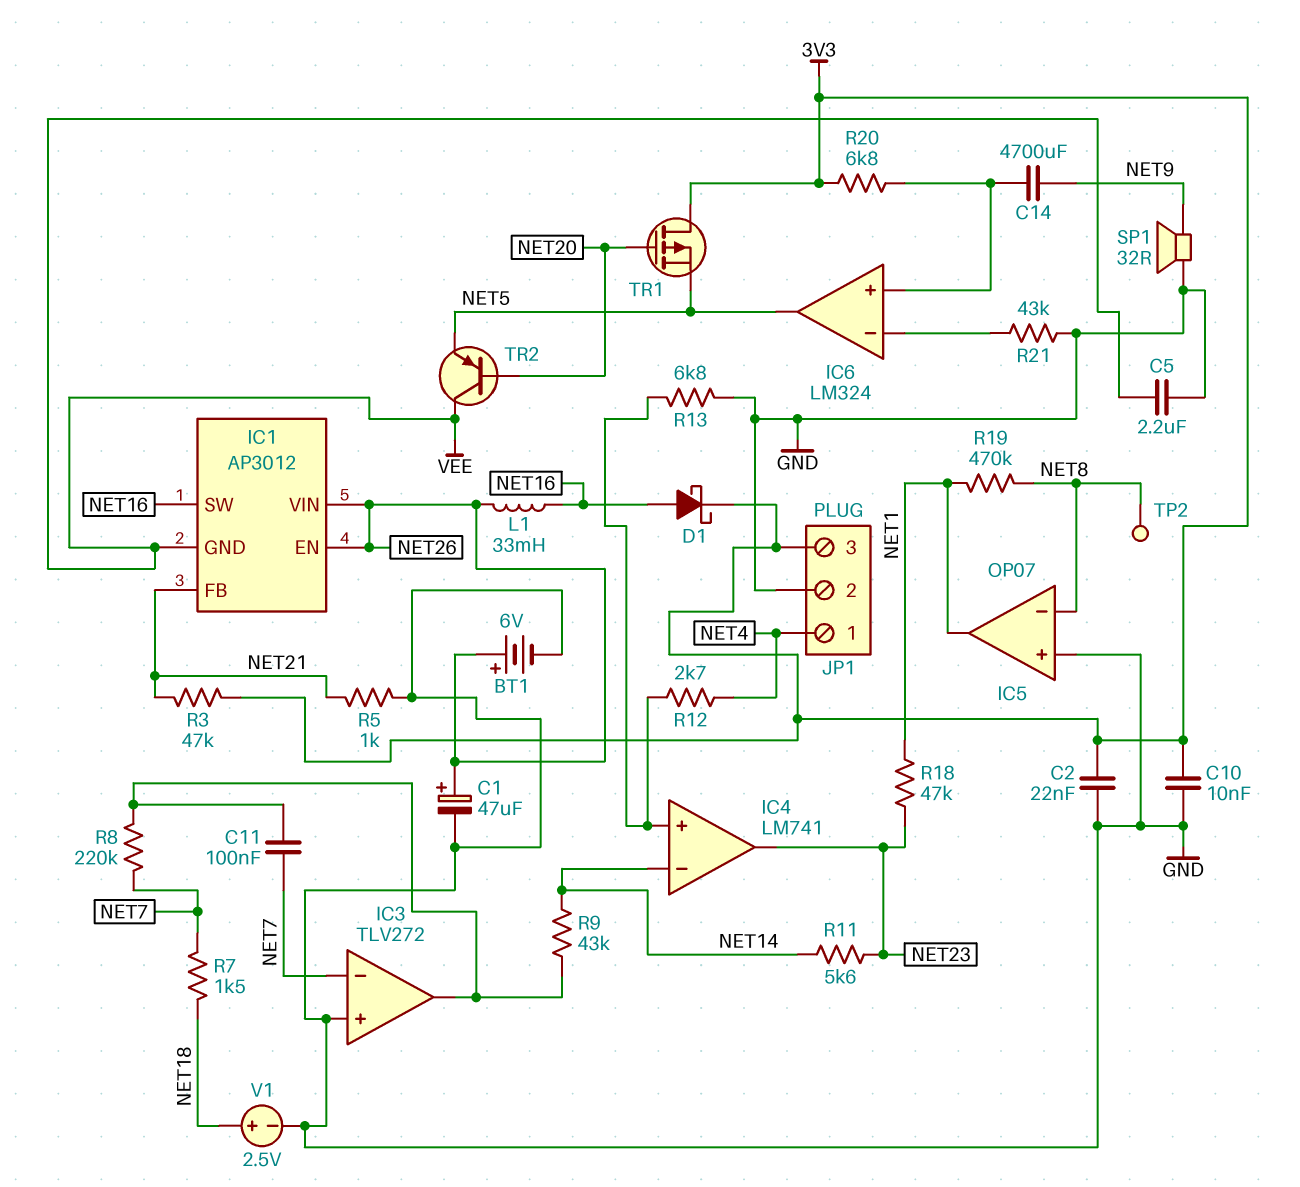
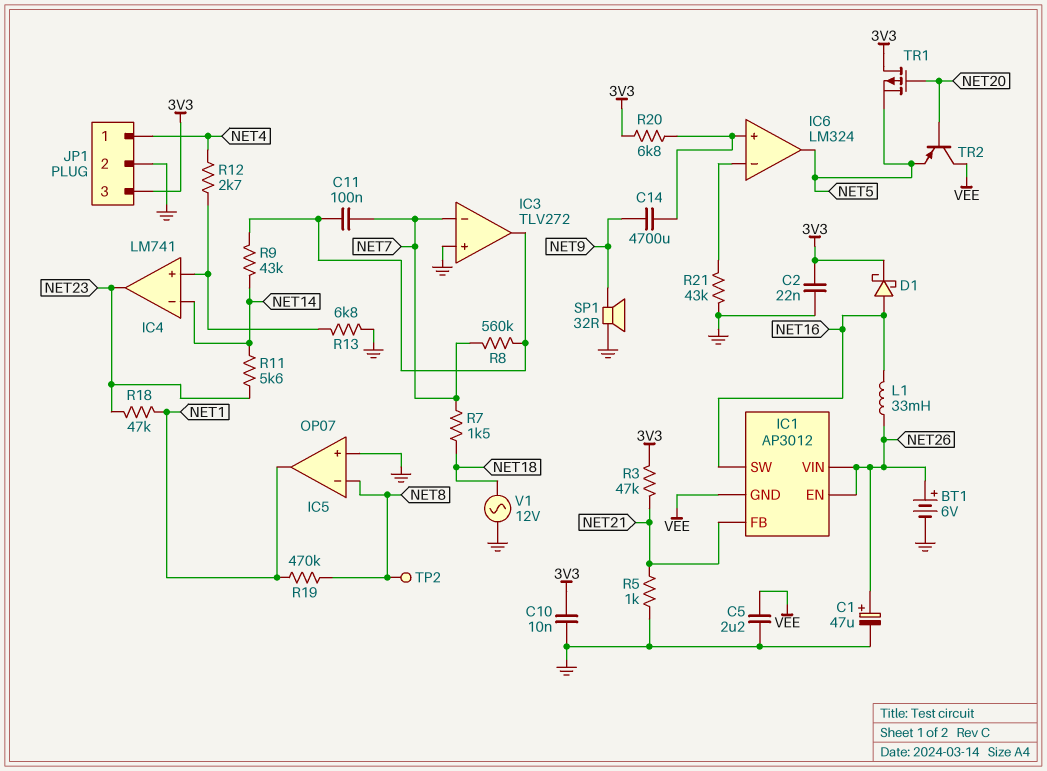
R8: 220k (IC3/out, NET7) -> 560k (IC3/out, NET7)
V1: 2.5V (plus NET18, minus GND) -> AC 12V (GND, NET18)

